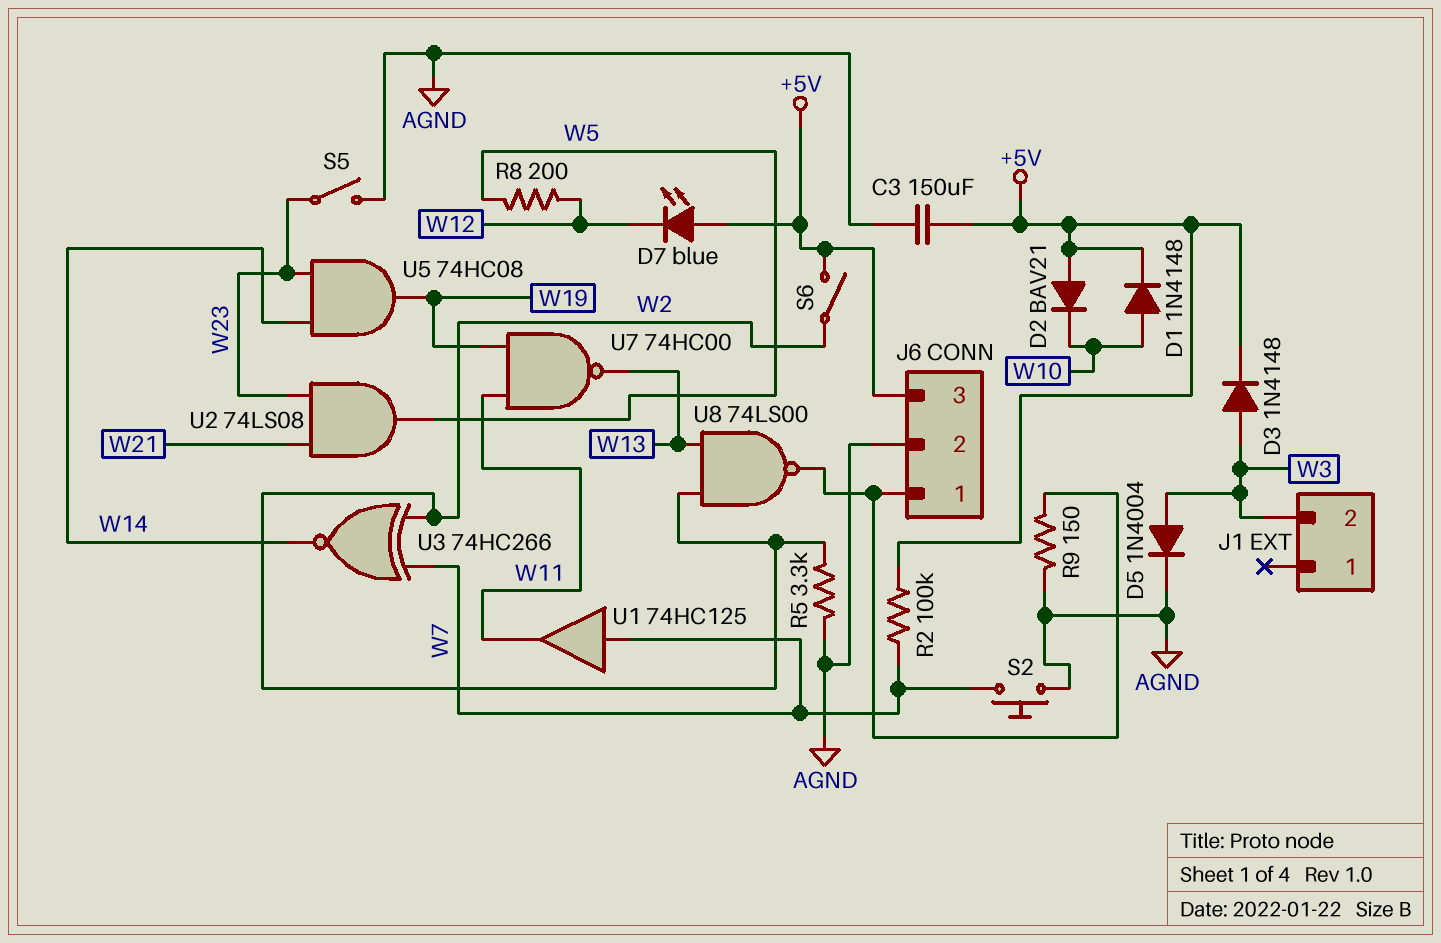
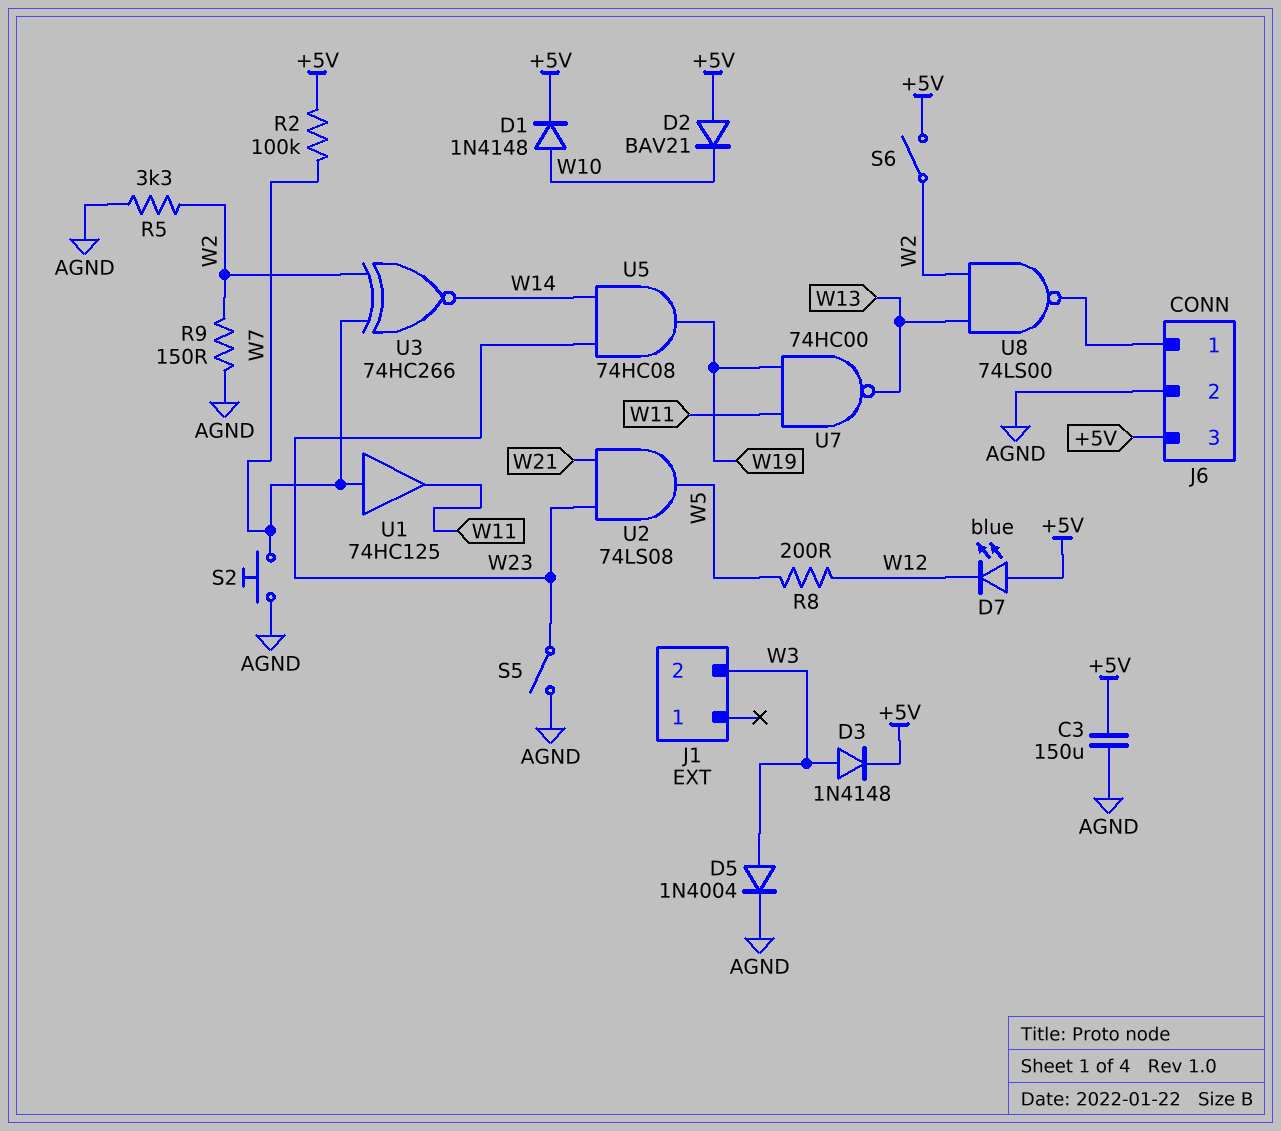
R9: 150 (AGND, J6/1) -> 150 (AGND, W2)

